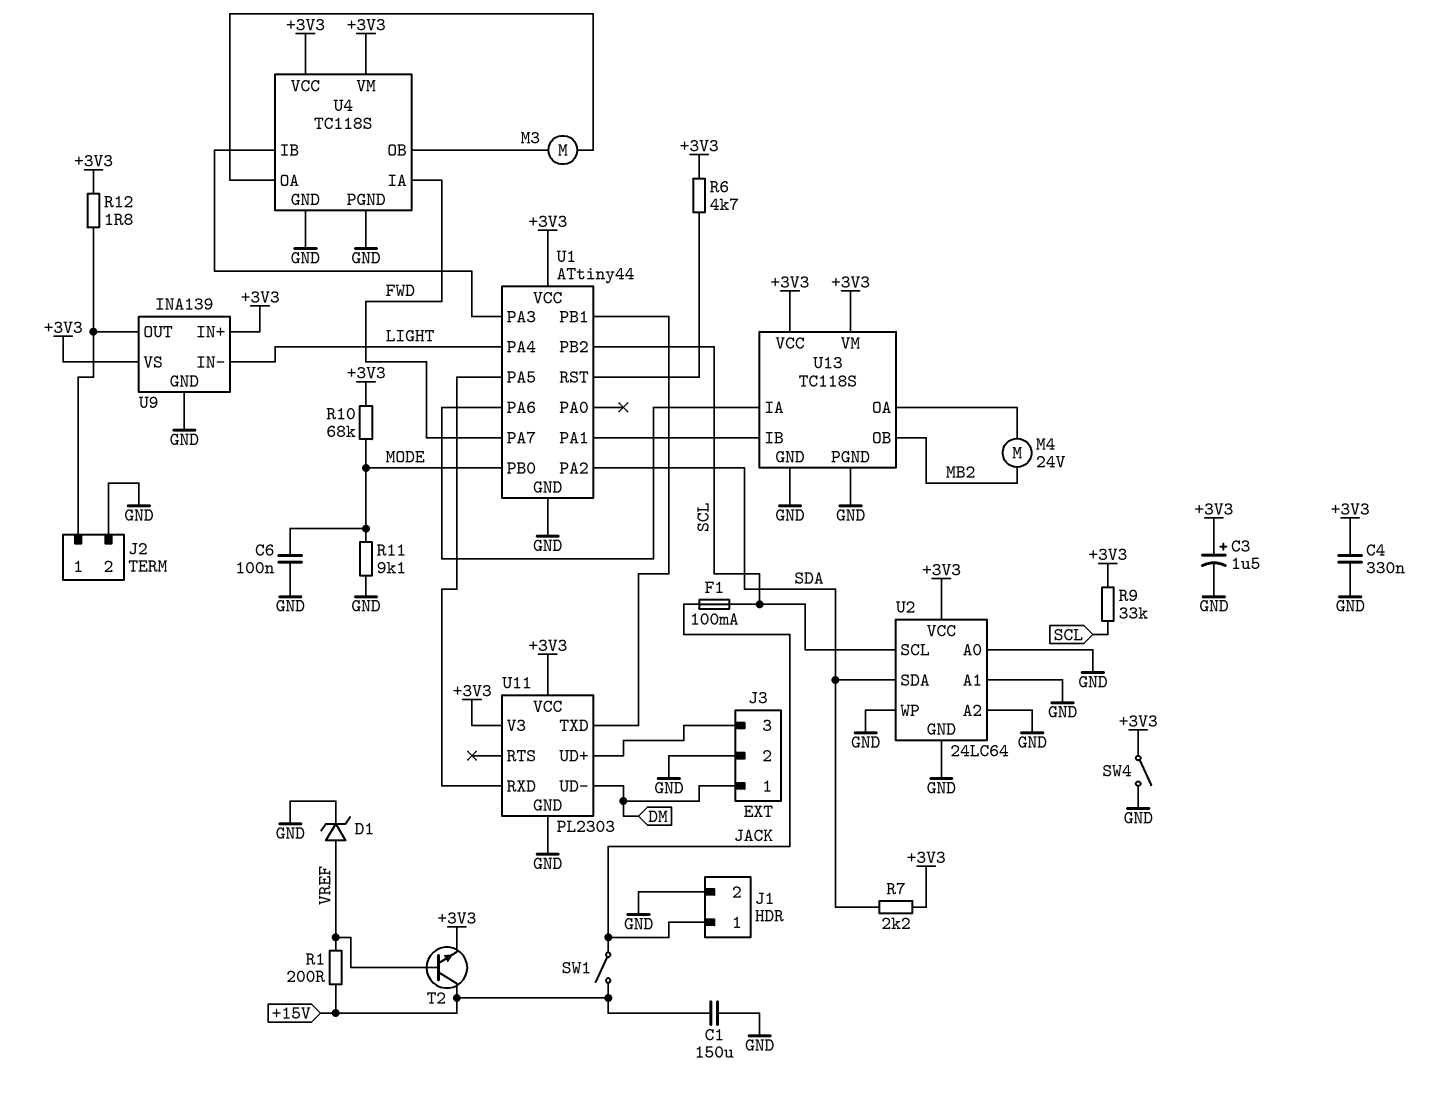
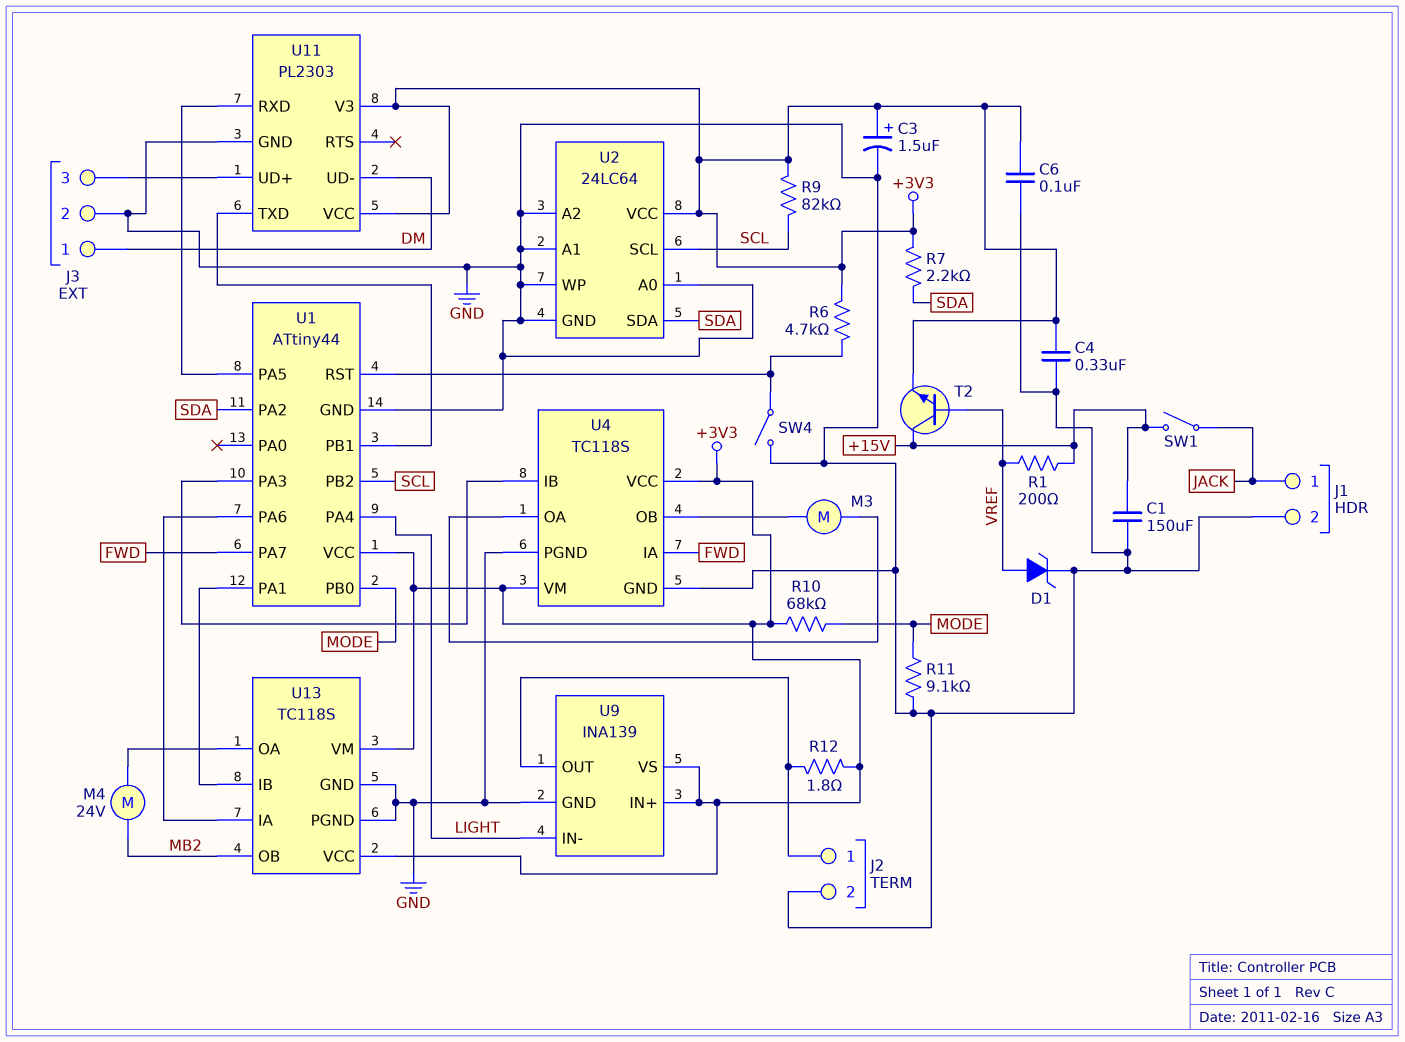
C6: 100nF (GND, MODE) -> 100nF (+3V3, GND)
F1: 100mA (JACK, SCL) -> none
R9: 33k (+3V3, SCL) -> 82k (+3V3, SCL)
SW4: switch (+3V3, GND) -> switch (GND, U1/RST)

